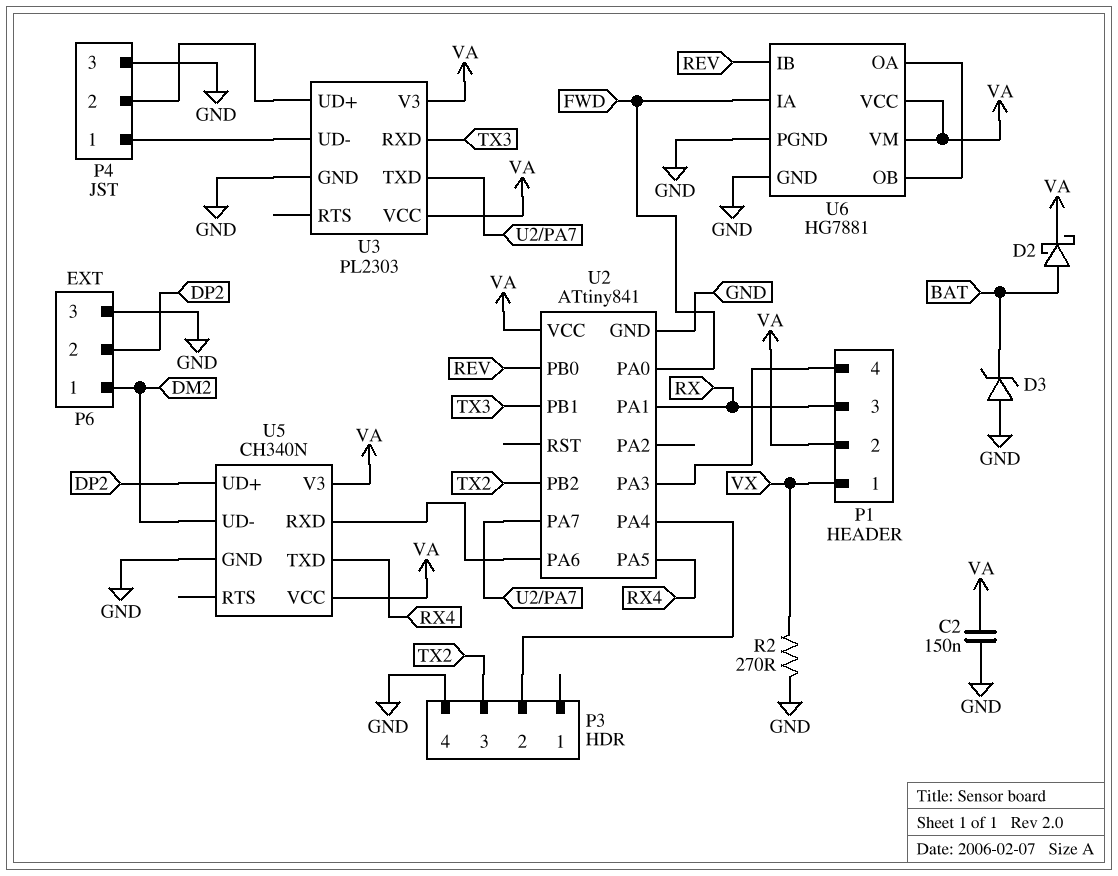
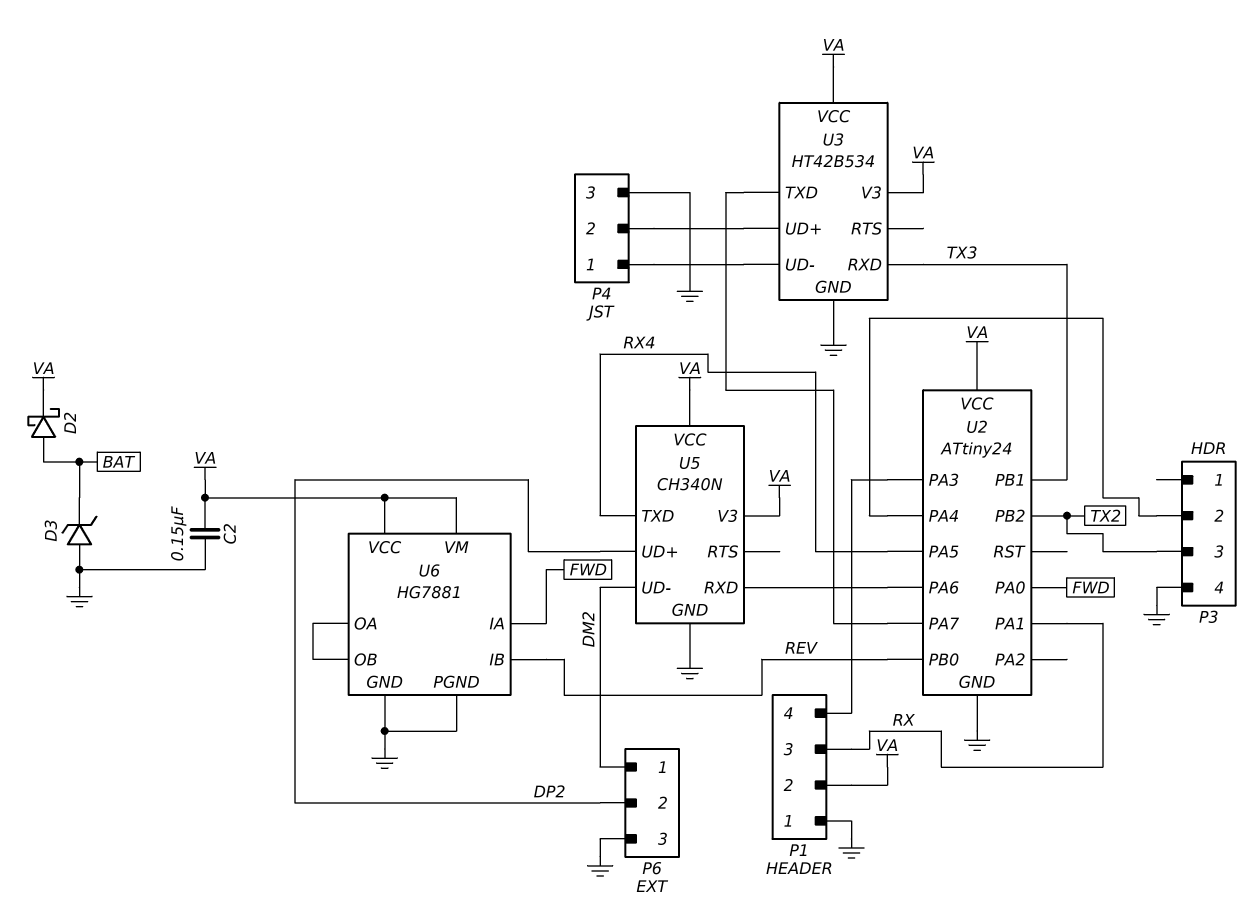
P1 pin 1: VX -> GND
R2: 270 (GND, VX) -> none
U2: ATtiny841 -> ATtiny24
U3: PL2303 -> HT42B534

